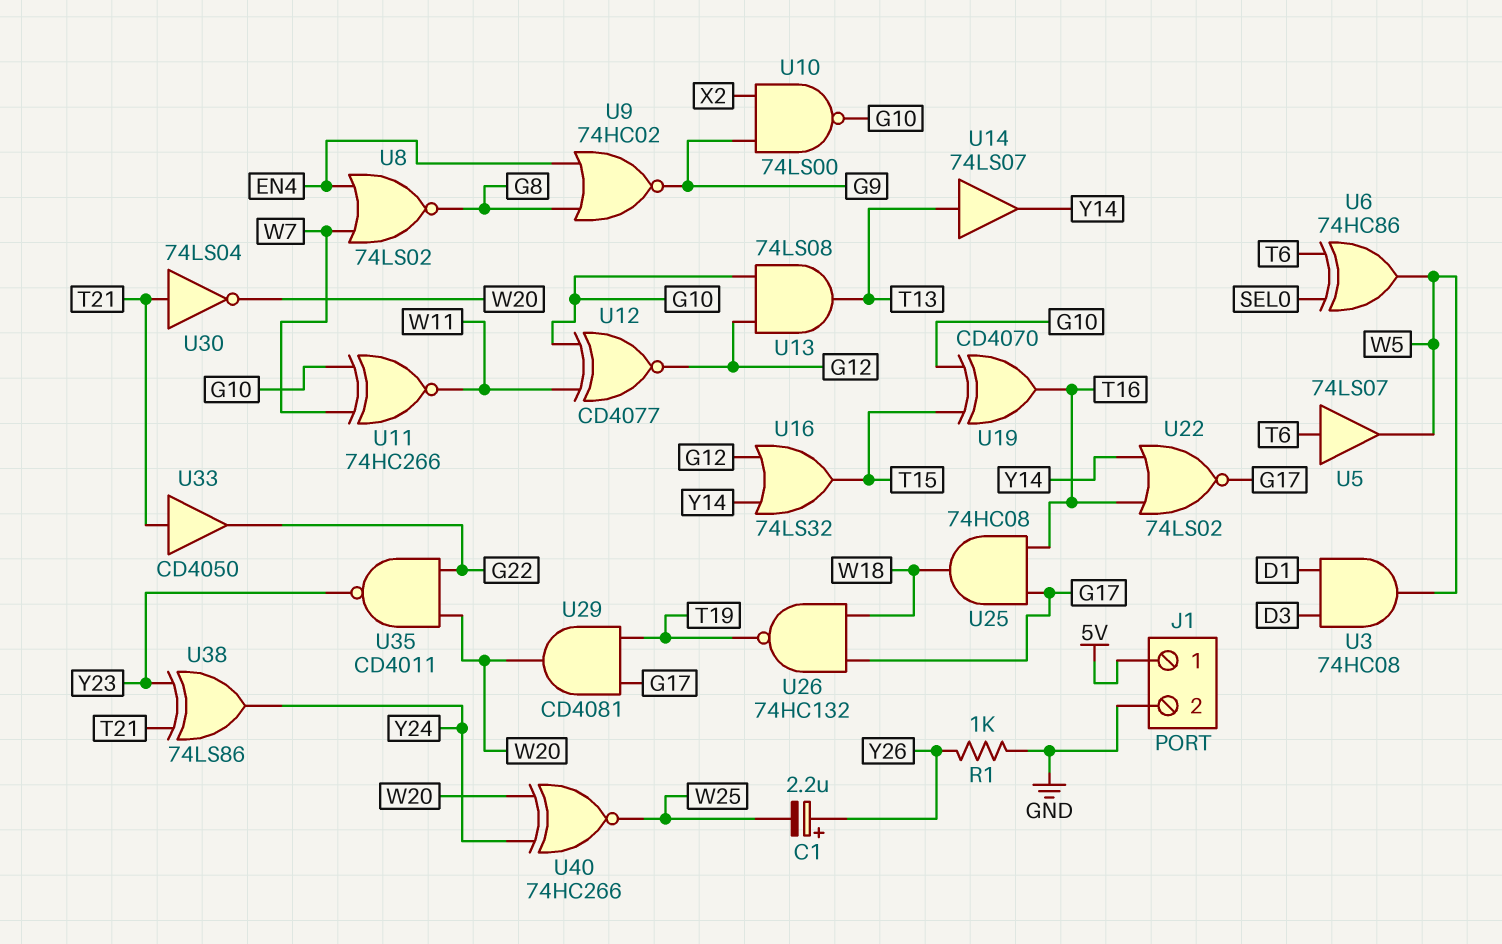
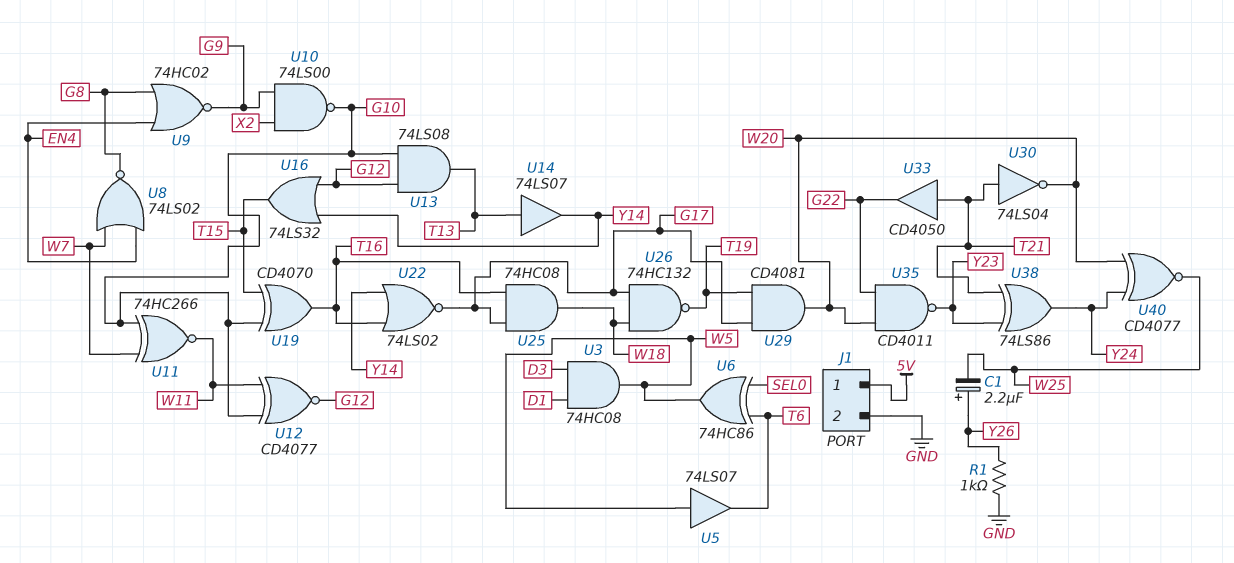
U5: buffer 74LS07 (in T6, out W5) -> buffer 74LS07 (in W5, out T6)
U40: XNOR 74HC266 (in W20, in Y24, out W25) -> XNOR CD4077 (in W20, in Y24, out W25)

